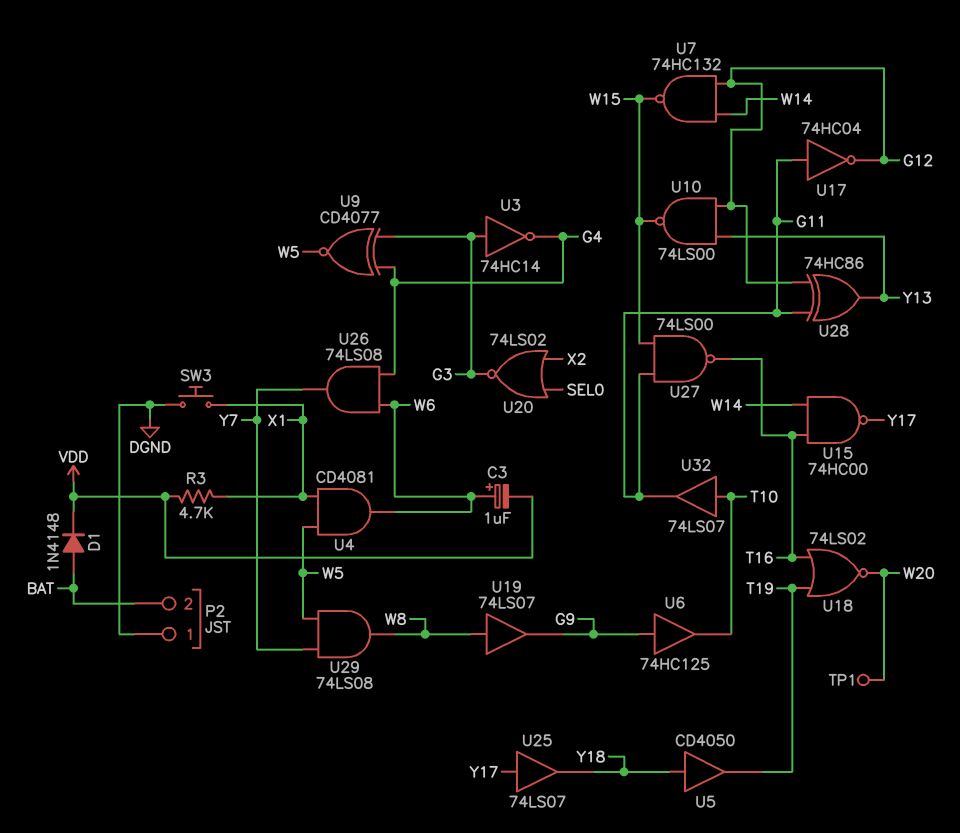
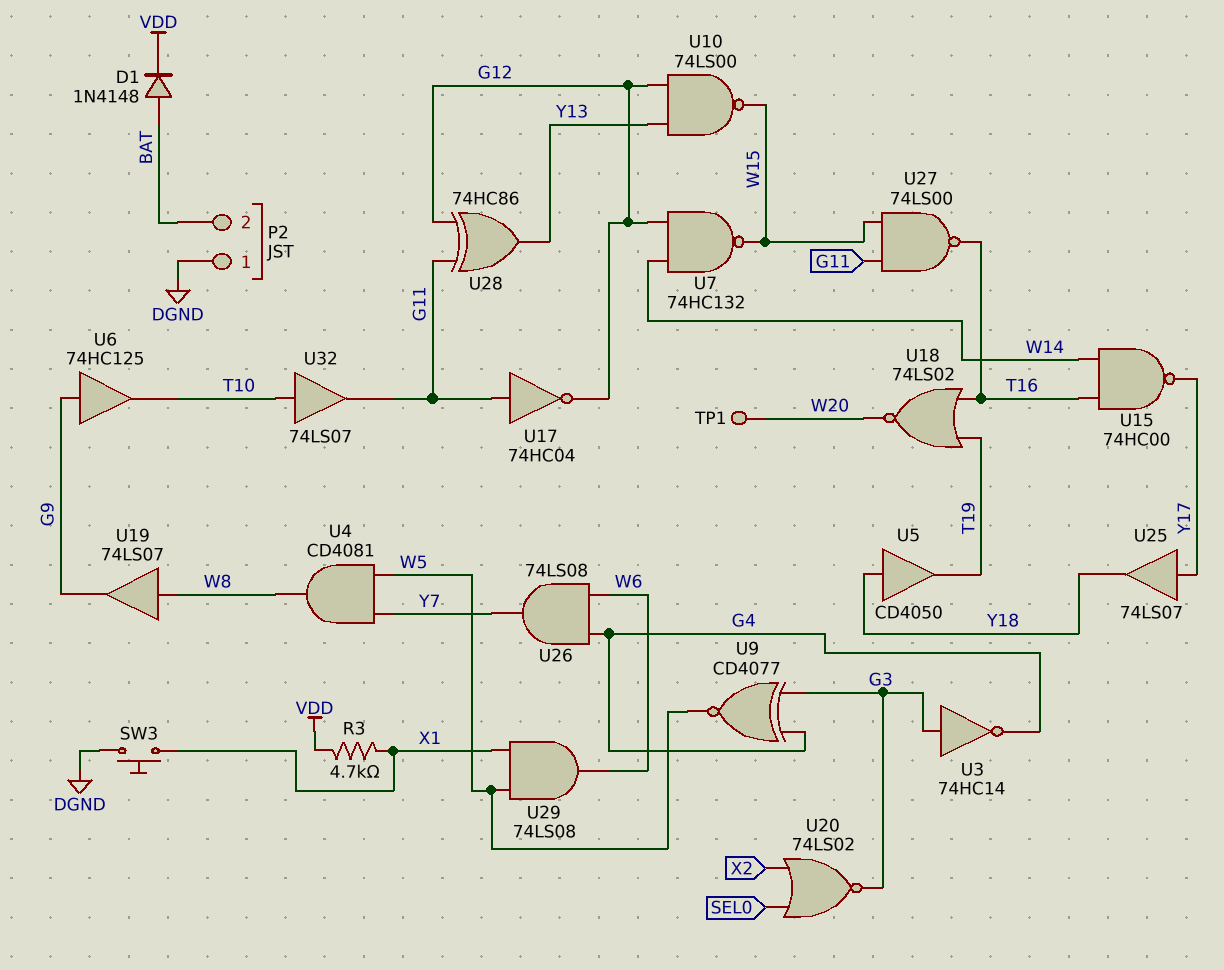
C3: 1uF (plus W6, minus VDD) -> none
U4: AND CD4081 (in W5, in X1, out W6) -> AND CD4081 (in W5, in Y7, out W8)
U29: AND 74LS08 (in W5, in Y7, out W8) -> AND 74LS08 (in W5, in X1, out W6)

